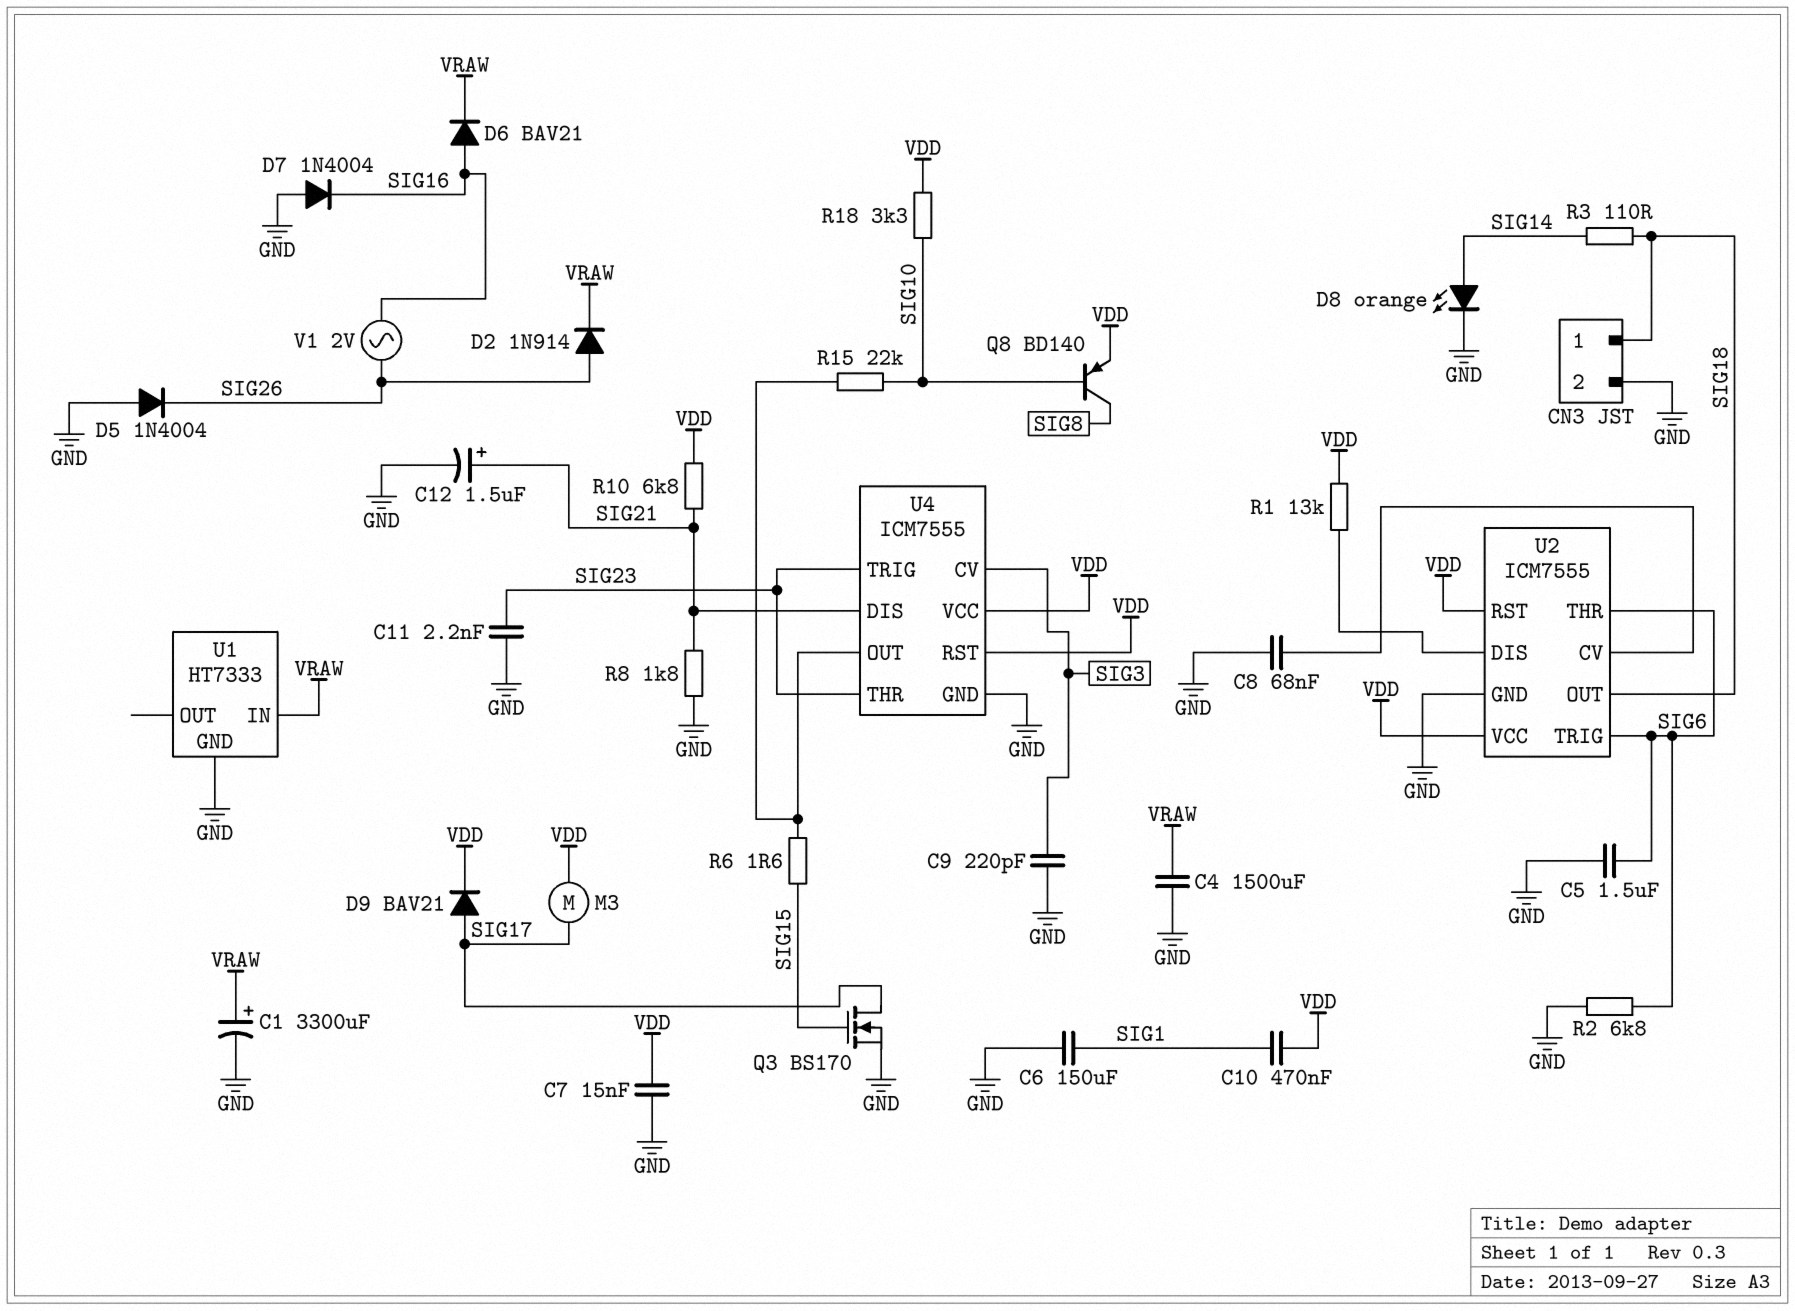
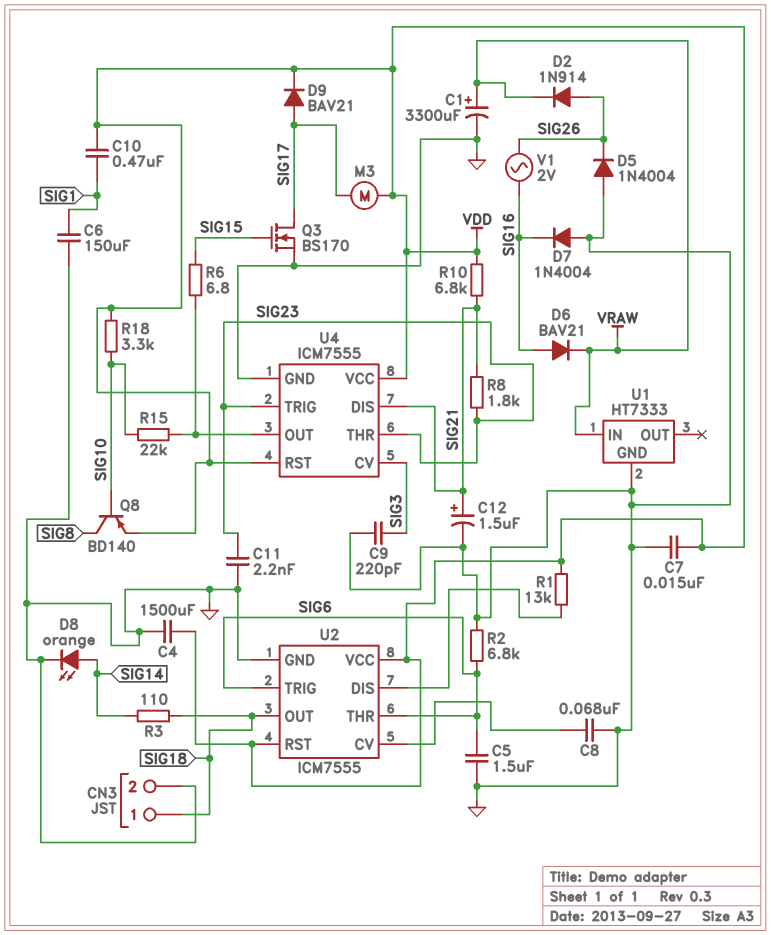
C4: 1500uF (GND, VRAW) -> 1500uF (GND, VDD)
R6: 1.6 (SIG15, U4/OUT) -> 6.8 (SIG15, U4/OUT)
R8: 1.8k (GND, SIG21) -> 1.8k (SIG21, SIG23)

